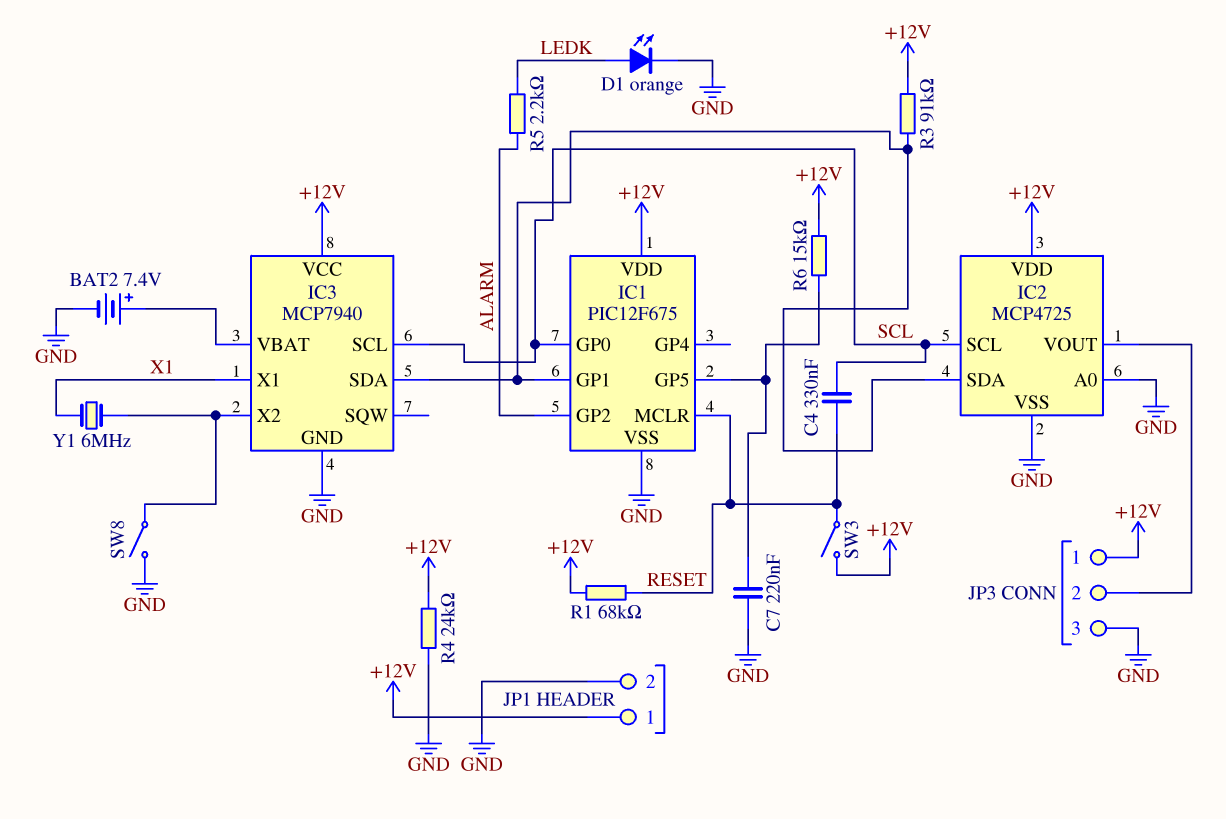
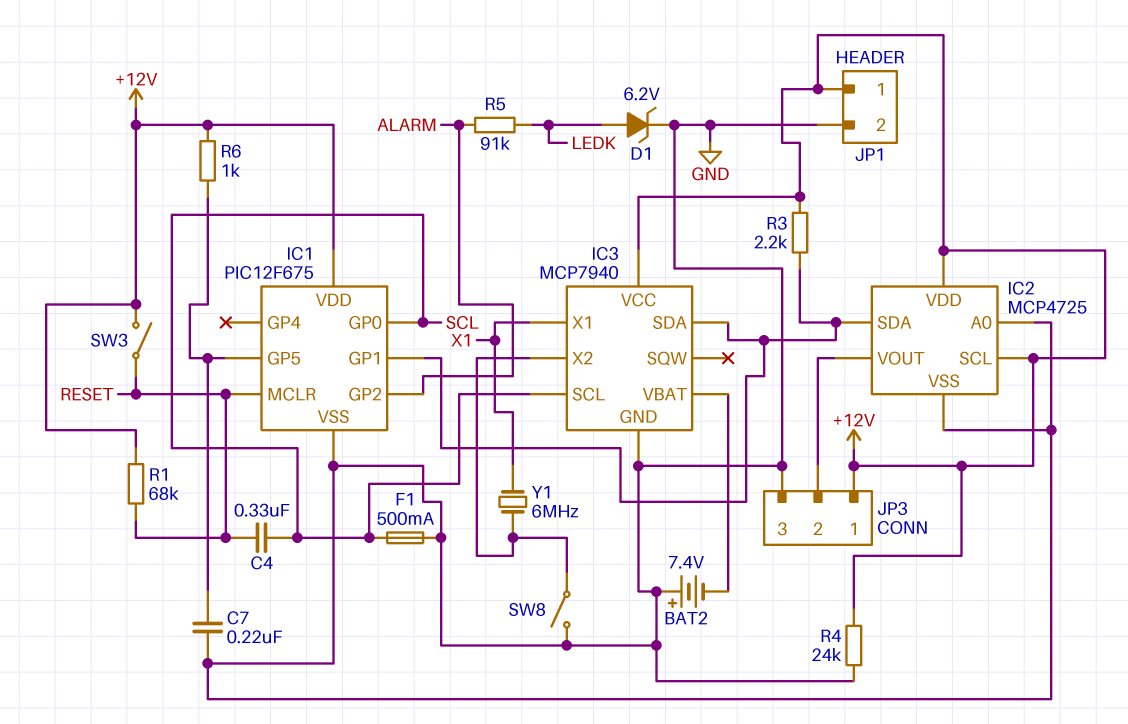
BAT2: 7.4V (plus IC3/VBAT, minus GND) -> 7.4V (plus GND, minus IC3/VBAT)
D1: LED orange (A LEDK, K GND) -> zener 6.2V (A LEDK, K GND)
F1: none -> 500mA (GND, SCL)
IC2 pin SCL: SCL -> +12V
R3: 91k (+12V, IC1/GP1) -> 2.2k (+12V, IC1/GP1)
R5: 2.2k (ALARM, LEDK) -> 91k (ALARM, LEDK)
R6: 15k (+12V, IC1/GP5) -> 1k (+12V, IC1/GP5)

